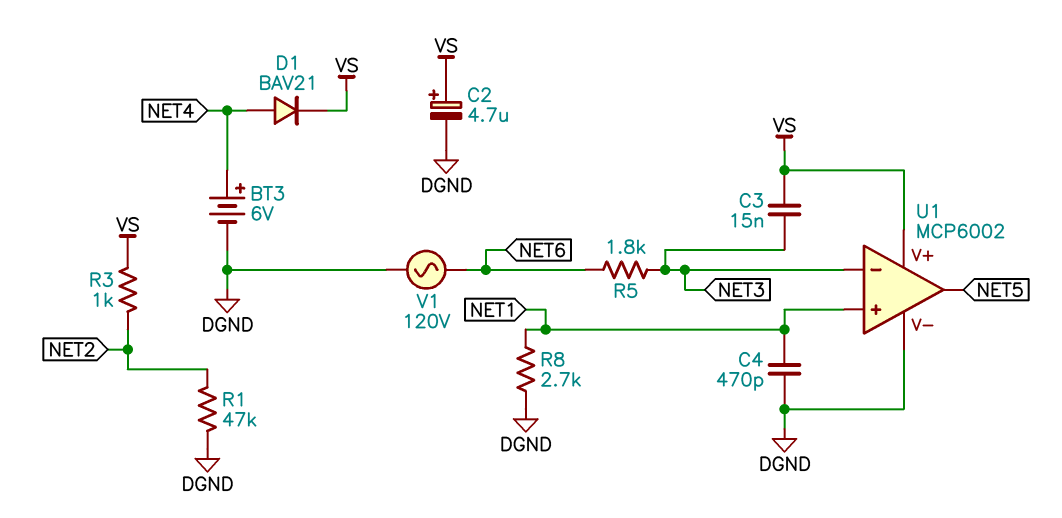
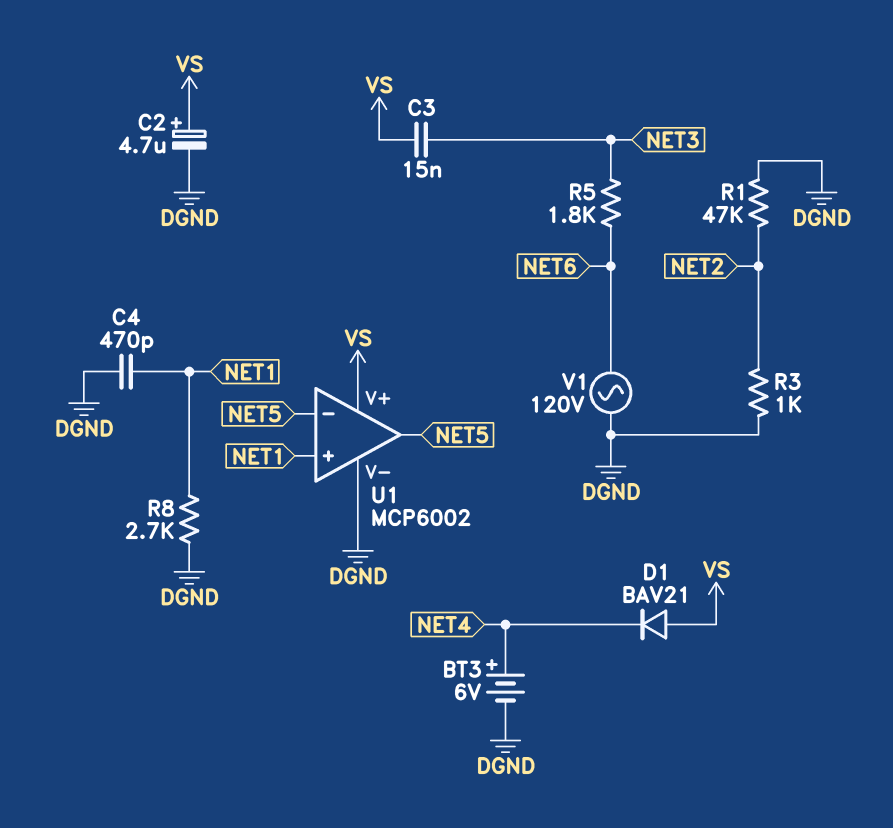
D1: diode BAV21 (A NET4, K VS) -> diode BAV21 (A VS, K NET4)
R3: 1k (NET2, VS) -> 1k (DGND, NET2)
U1 pin in-: NET3 -> NET5

